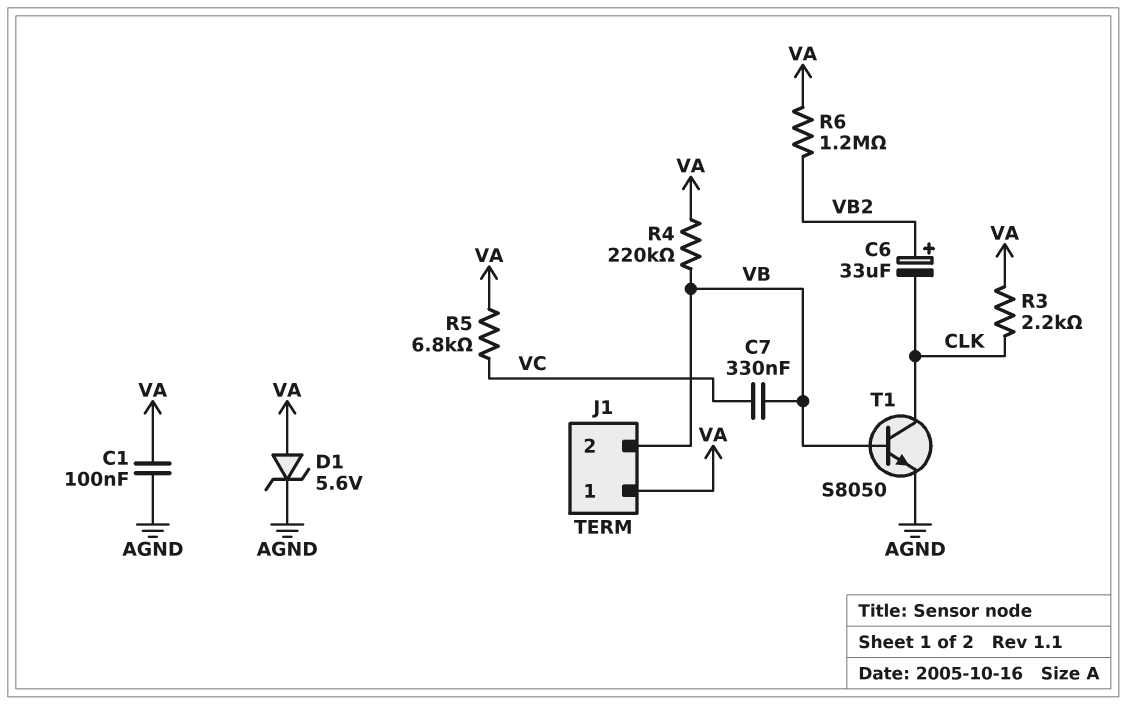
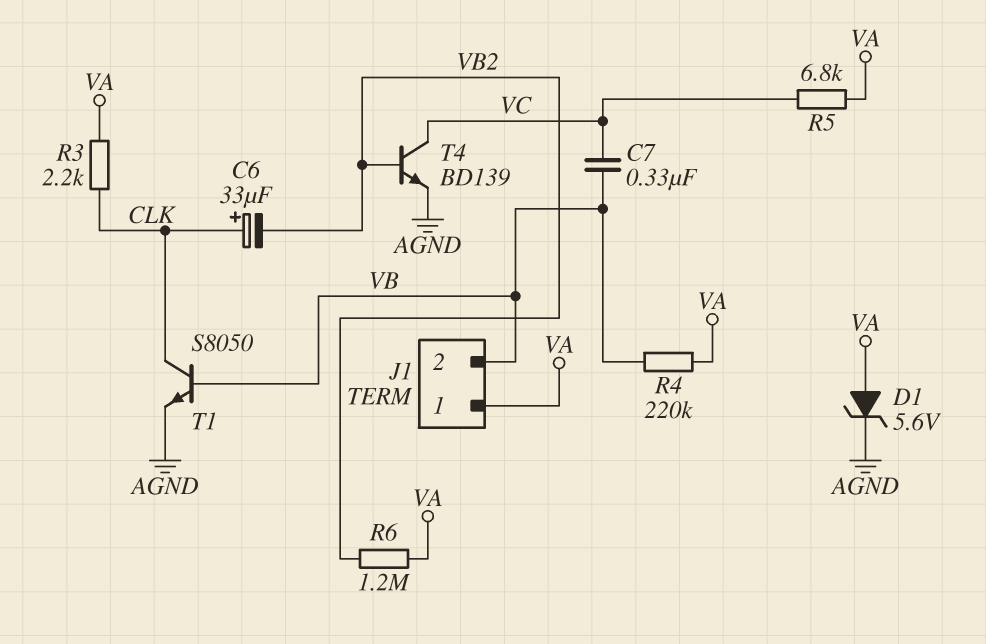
C1: 100nF (AGND, VA) -> none
C6: 33uF (plus VB2, minus CLK) -> 33uF (plus CLK, minus VB2)
T4: none -> NPN BD139 (B VB2, C VC, E AGND)

